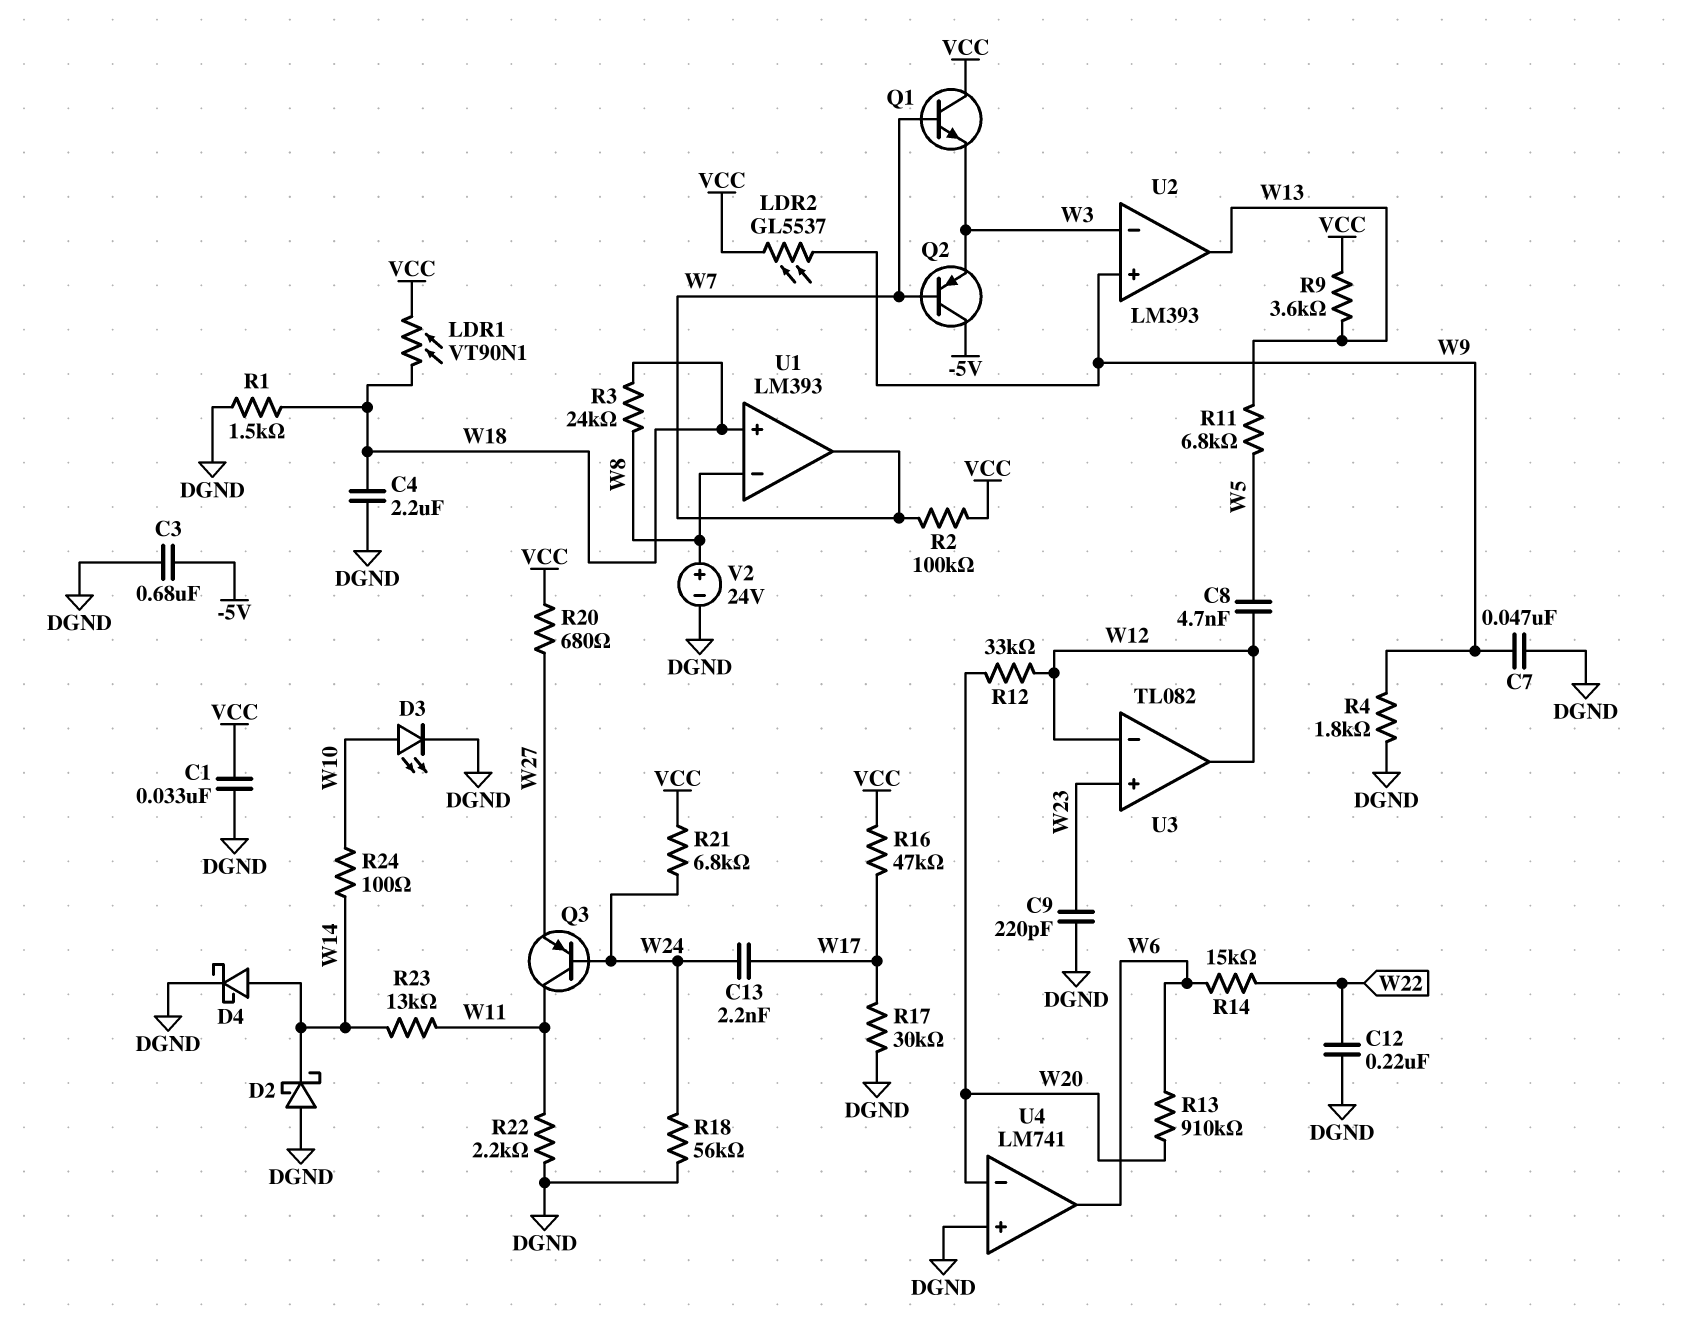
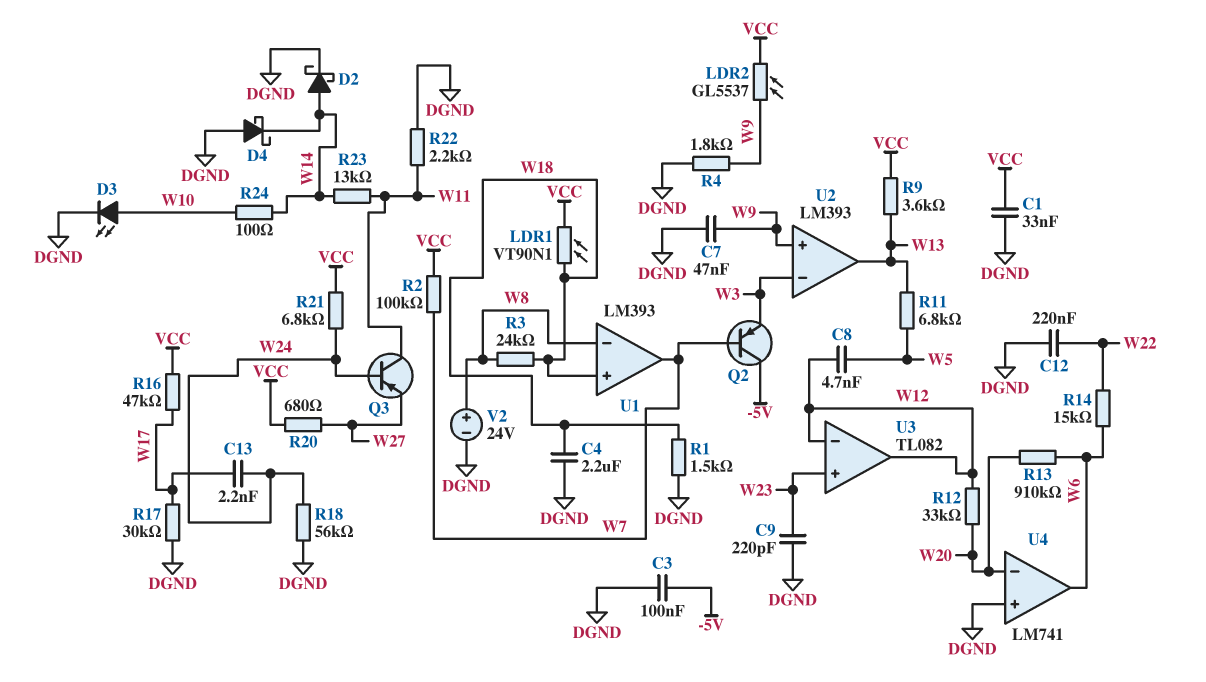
C3: 680nF (-5V, DGND) -> 100nF (-5V, DGND)
D2: schottky (A DGND, K W14) -> schottky (A W14, K DGND)
D4: schottky (A W14, K DGND) -> schottky (A DGND, K W14)
Q1: NPN (B W7, C VCC, E W3) -> none

